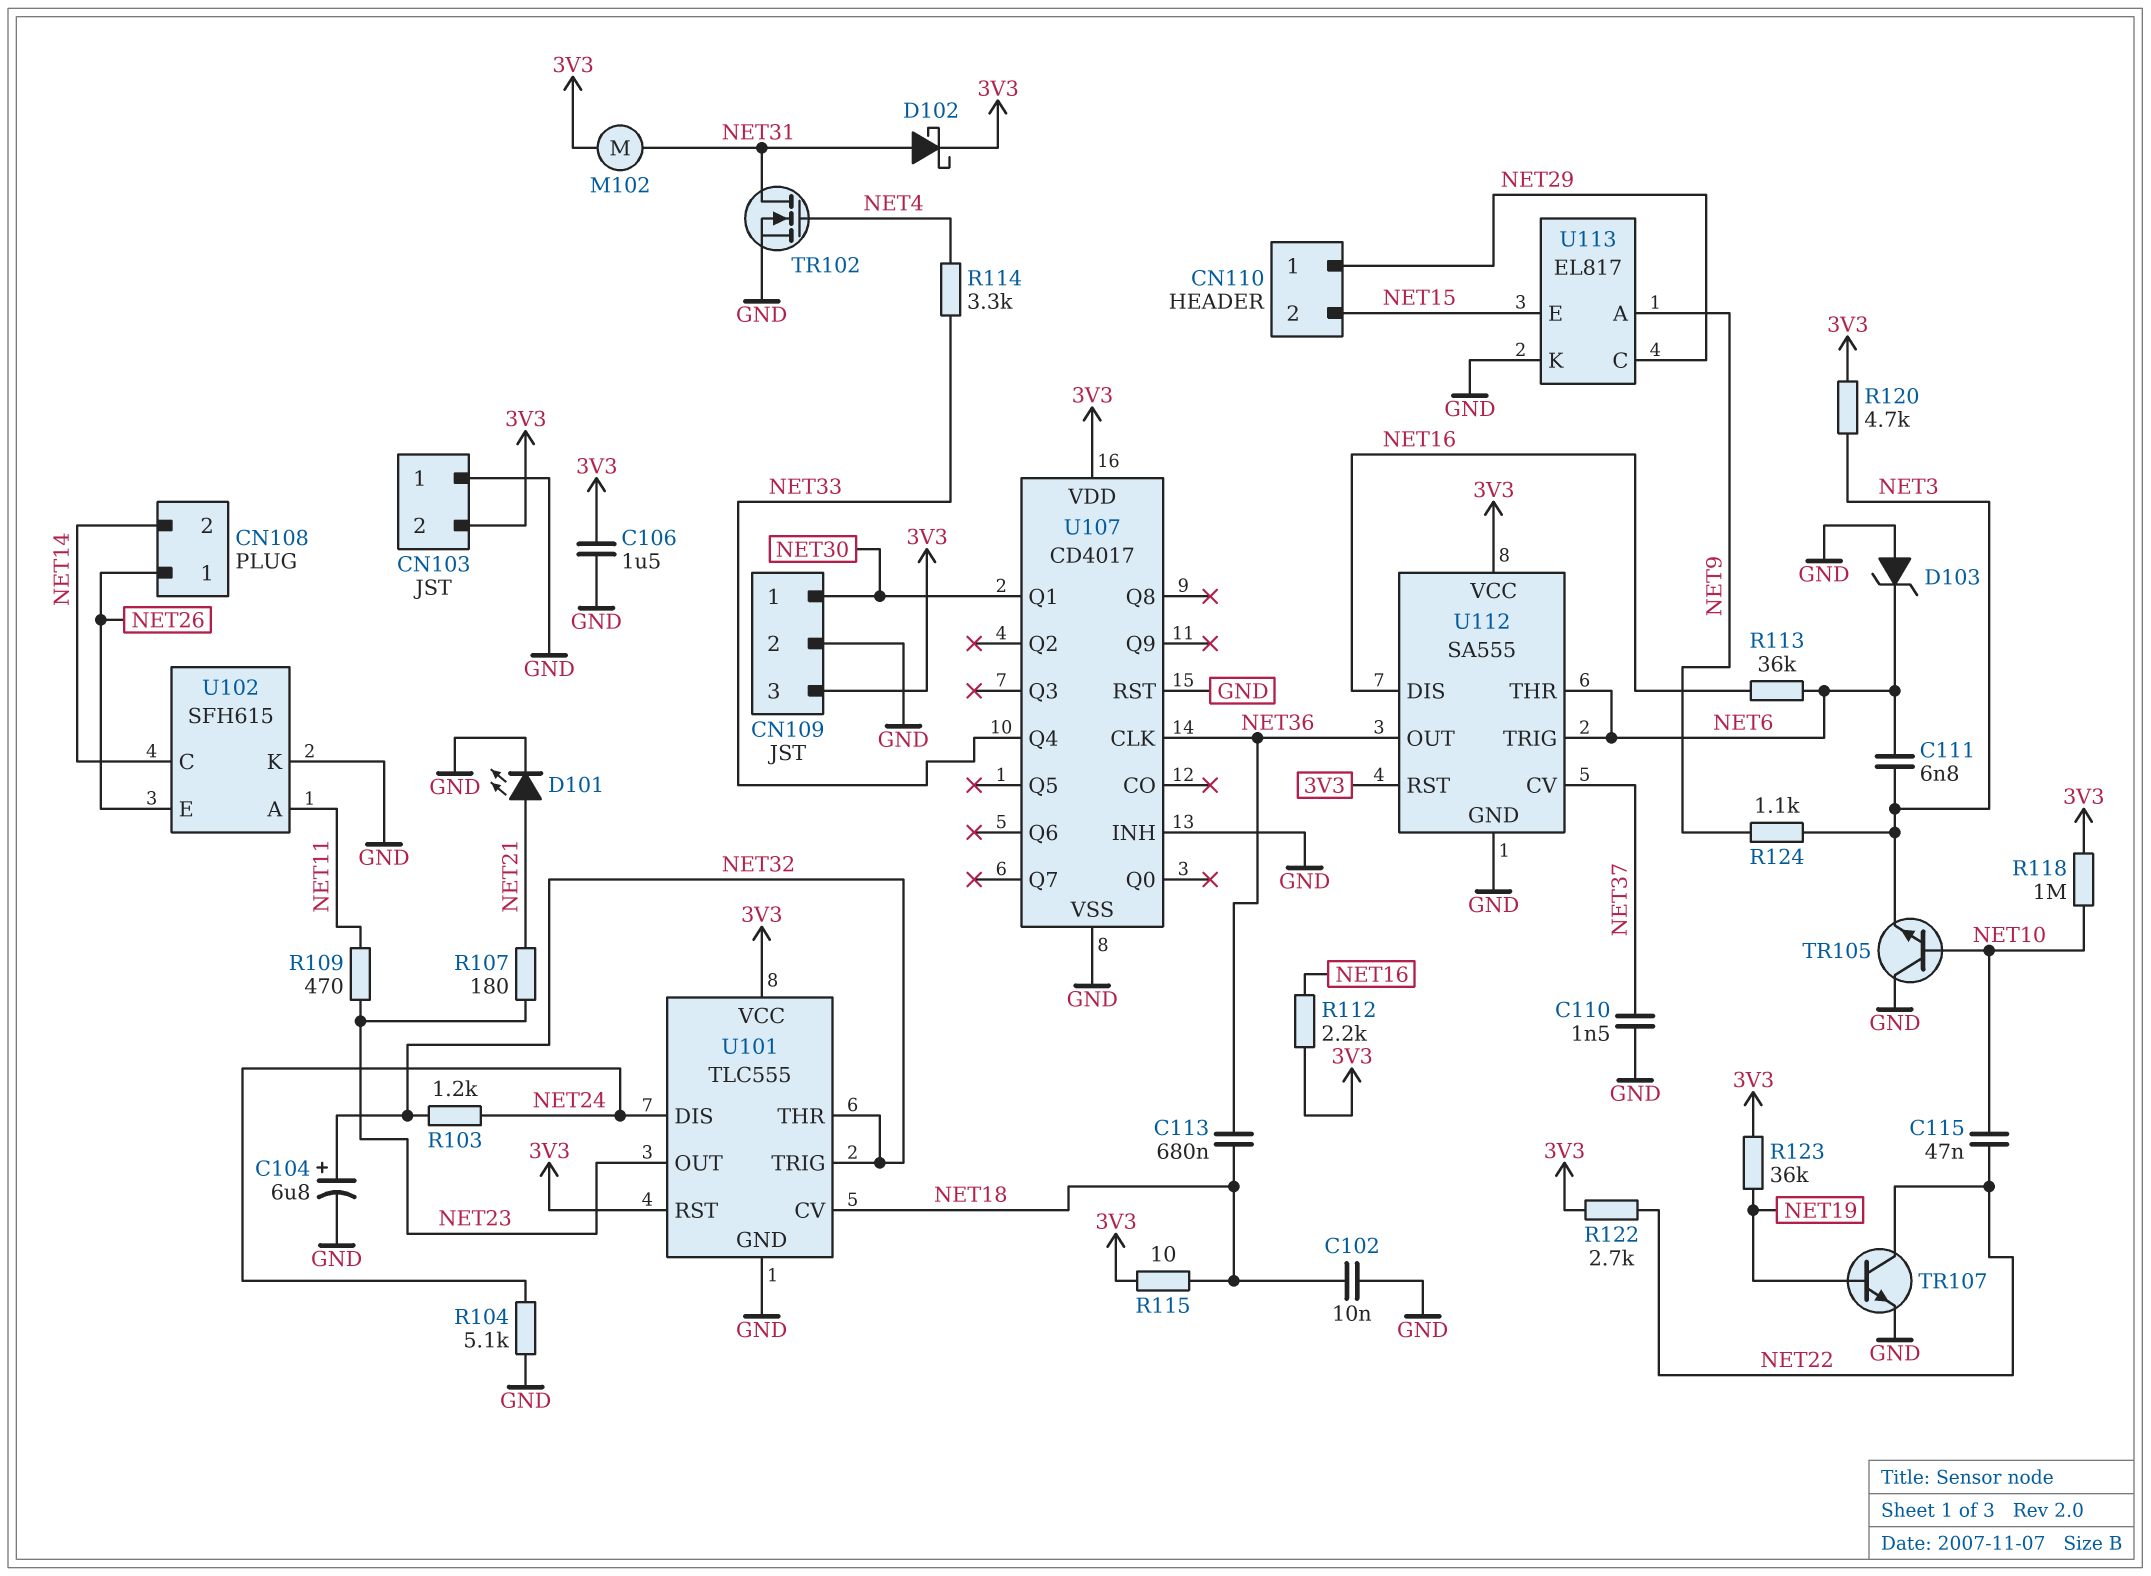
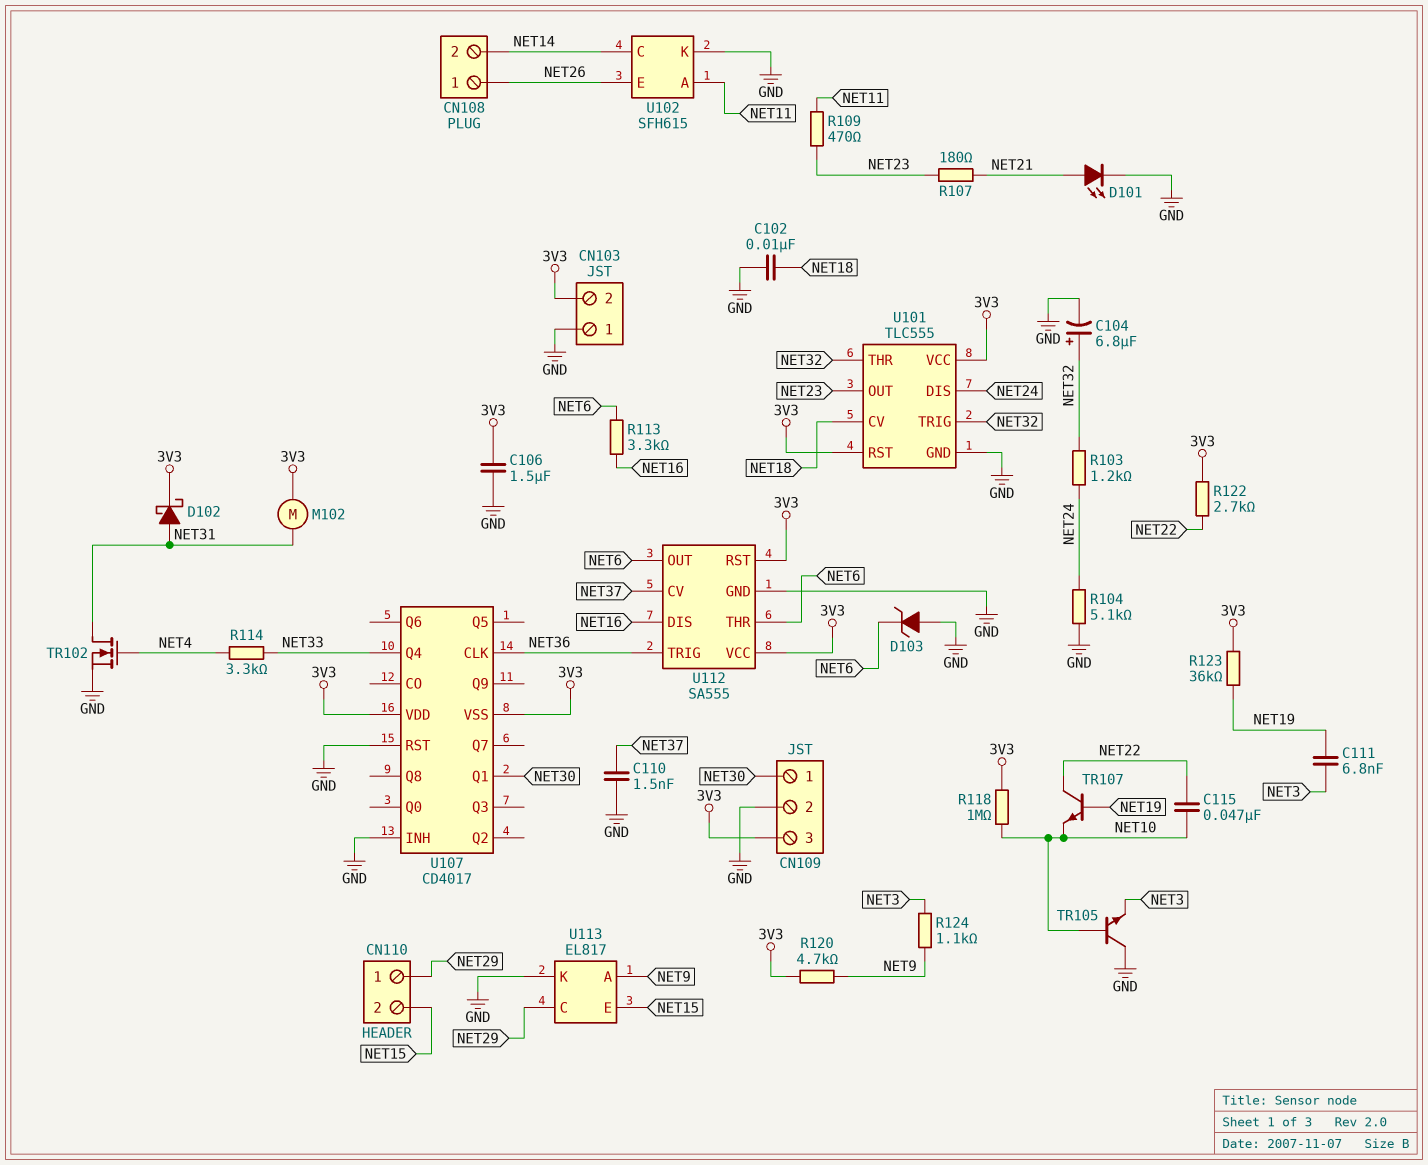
C111: 6.8nF (NET3, NET6) -> 6.8nF (NET3, NET19)
C113: 680nF (NET18, NET36) -> none
R112: 2.2k (3V3, NET16) -> none
R113: 36k (NET6, NET16) -> 3.3k (NET6, NET16)
R115: 10 (3V3, NET18) -> none
R120: 4.7k (3V3, NET3) -> 4.7k (3V3, NET9)
TR107: NPN (B NET19, C NET22, E GND) -> NPN (B NET19, C NET22, E NET10)
U107 pin VSS: GND -> 3V3
U112 pin OUT: NET36 -> NET6
U112 pin TRIG: NET6 -> NET36

